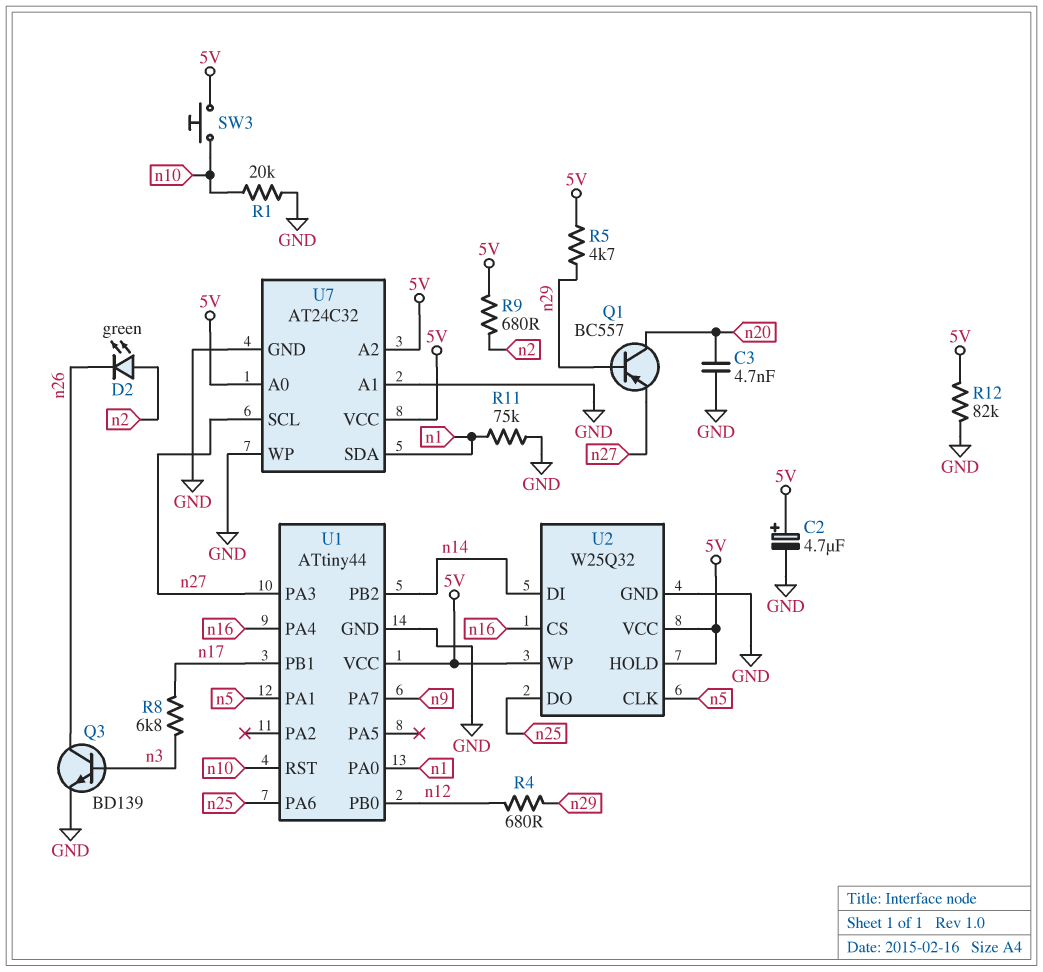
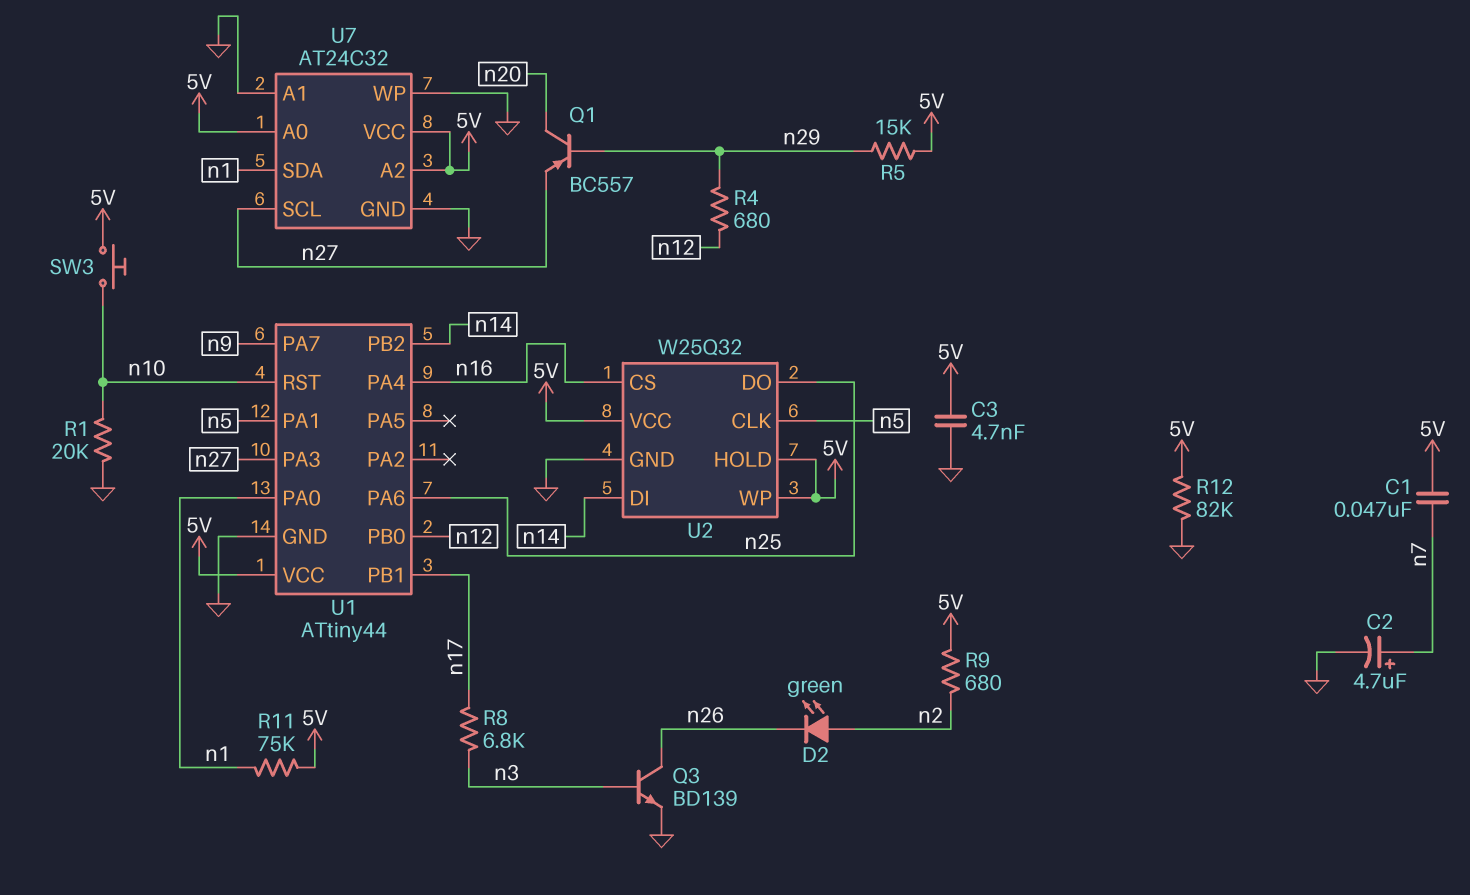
C1: none -> 47nF (5V, n7)
C2: 4.7uF (plus 5V, minus GND) -> 4.7uF (plus n7, minus GND)
C3: 4.7nF (GND, n20) -> 4.7nF (5V, GND)
R5: 4.7k (5V, n29) -> 15k (5V, n29)
R11: 75k (GND, n1) -> 75k (5V, n1)

